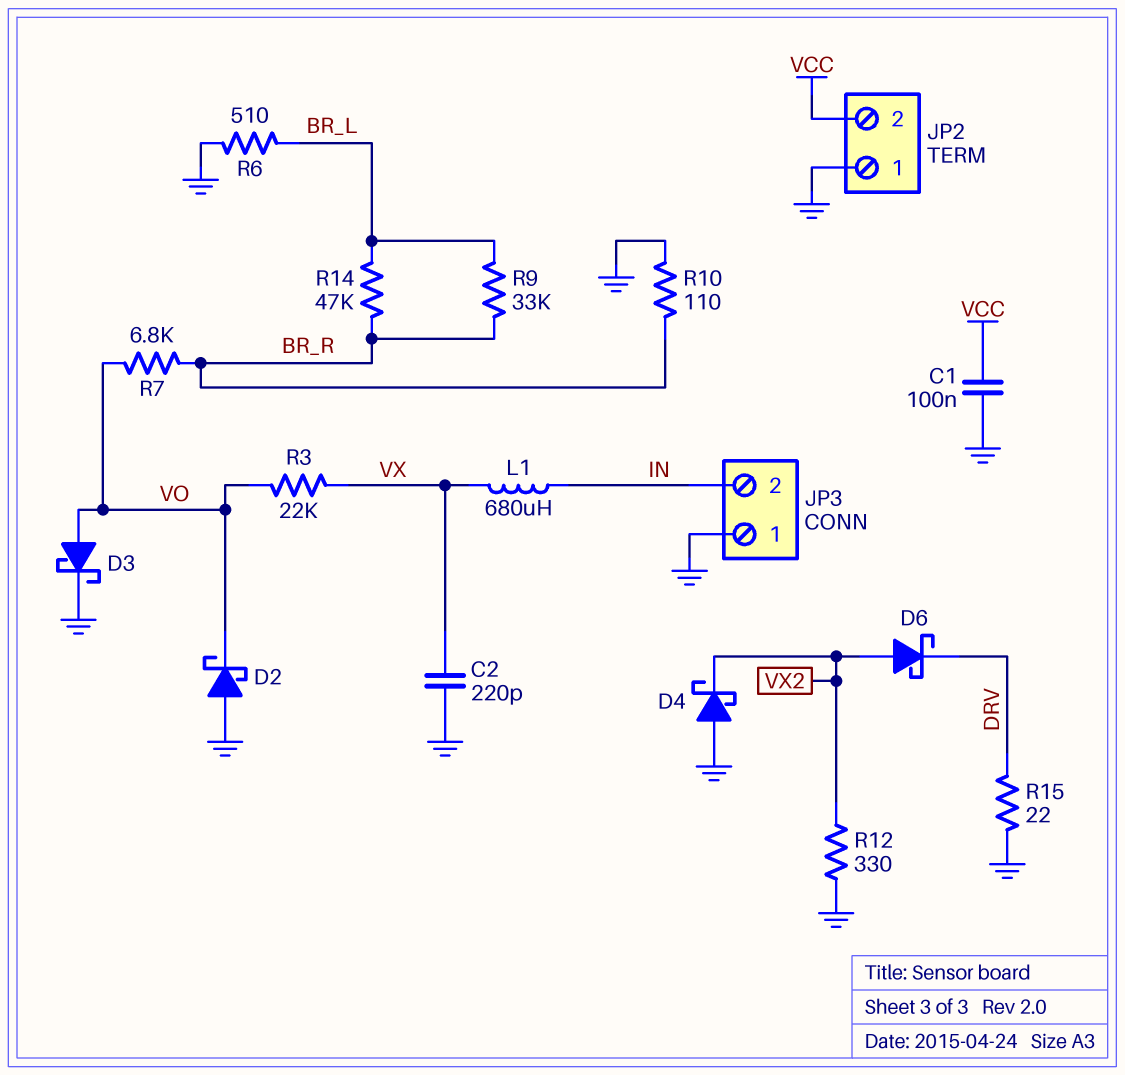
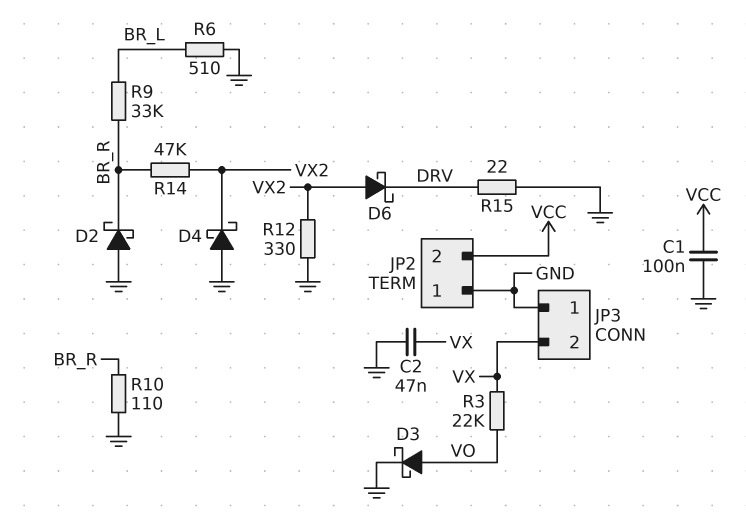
C2: 220pF (GND, VX) -> 47nF (GND, VX)
D2: schottky (A GND, K VO) -> schottky (A GND, K BR_R)
JP3 pin 2: IN -> VX
L1: 680uH (IN, VX) -> none
R7: 6.8k (BR_R, VO) -> none
R14: 47k (BR_L, BR_R) -> 47k (BR_R, VX2)

